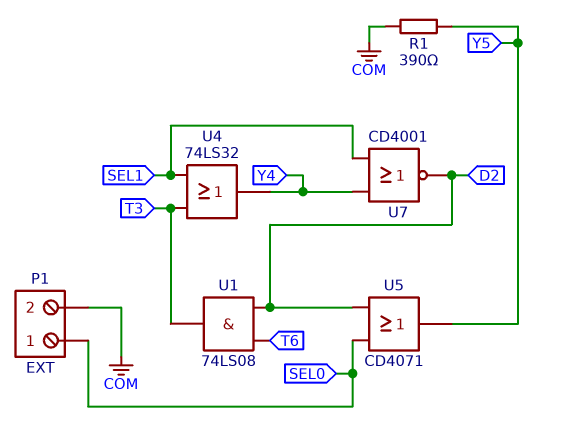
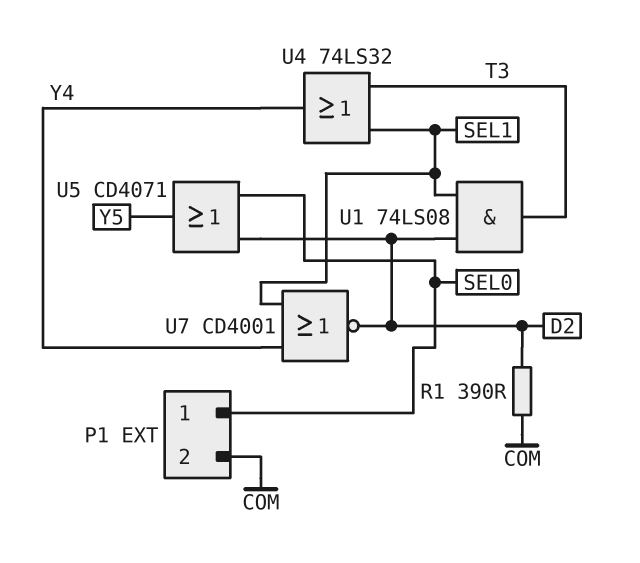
R1: 390 (COM, Y5) -> 390 (COM, D2)
U1: AND 74LS08 (in D2, in T6, out T3) -> AND 74LS08 (in D2, in SEL1, out T3)

